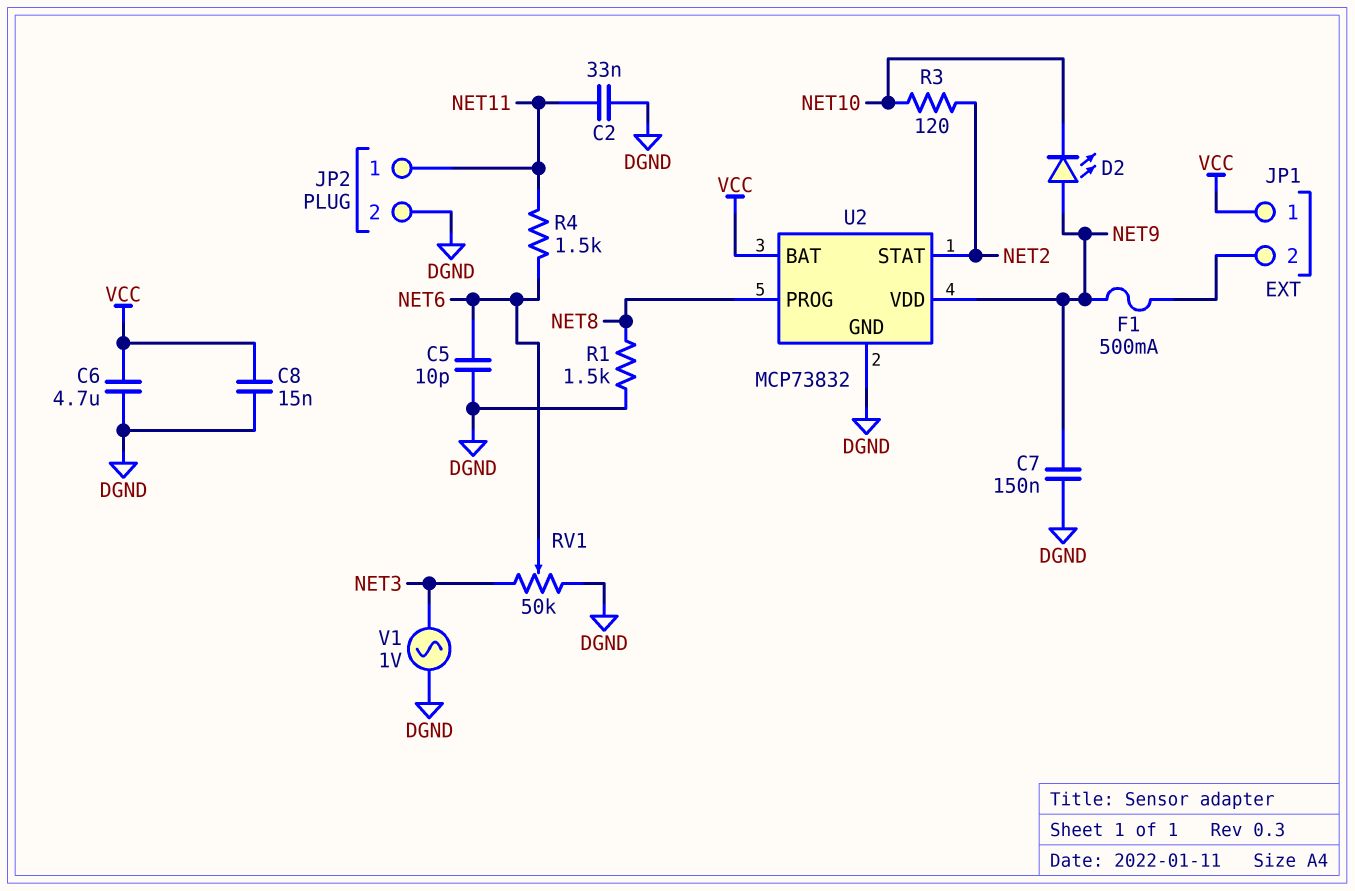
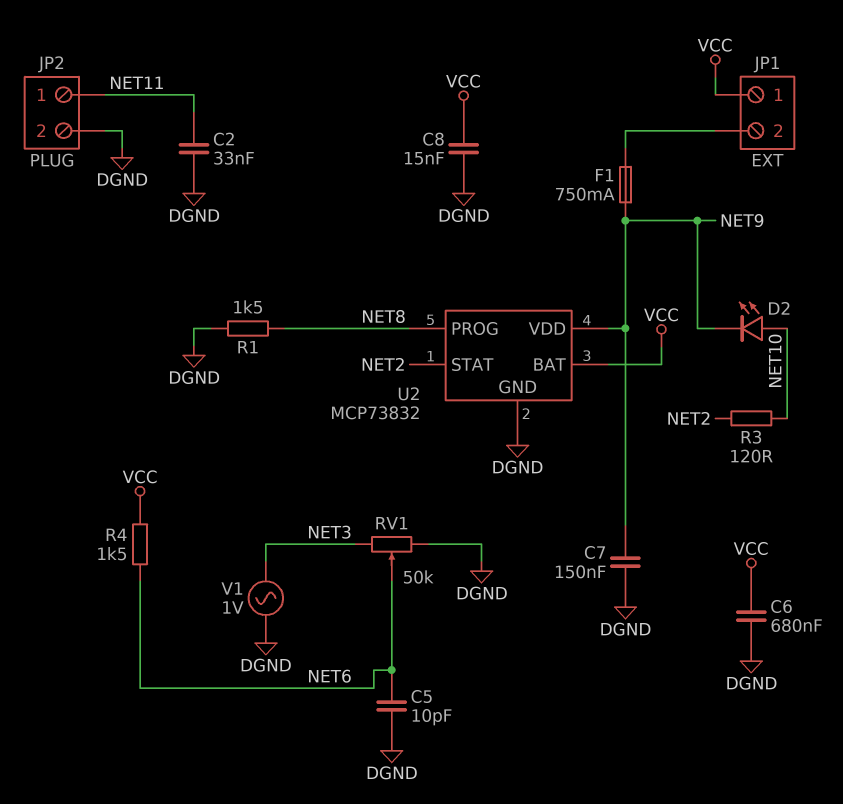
C6: 4.7uF (DGND, VCC) -> 680nF (DGND, VCC)
D2: LED (A NET9, K NET10) -> LED (A NET10, K NET9)
F1: 500mA (JP1/2, NET9) -> 750mA (JP1/2, NET9)
R4: 1.5k (NET6, NET11) -> 1.5k (NET6, VCC)

